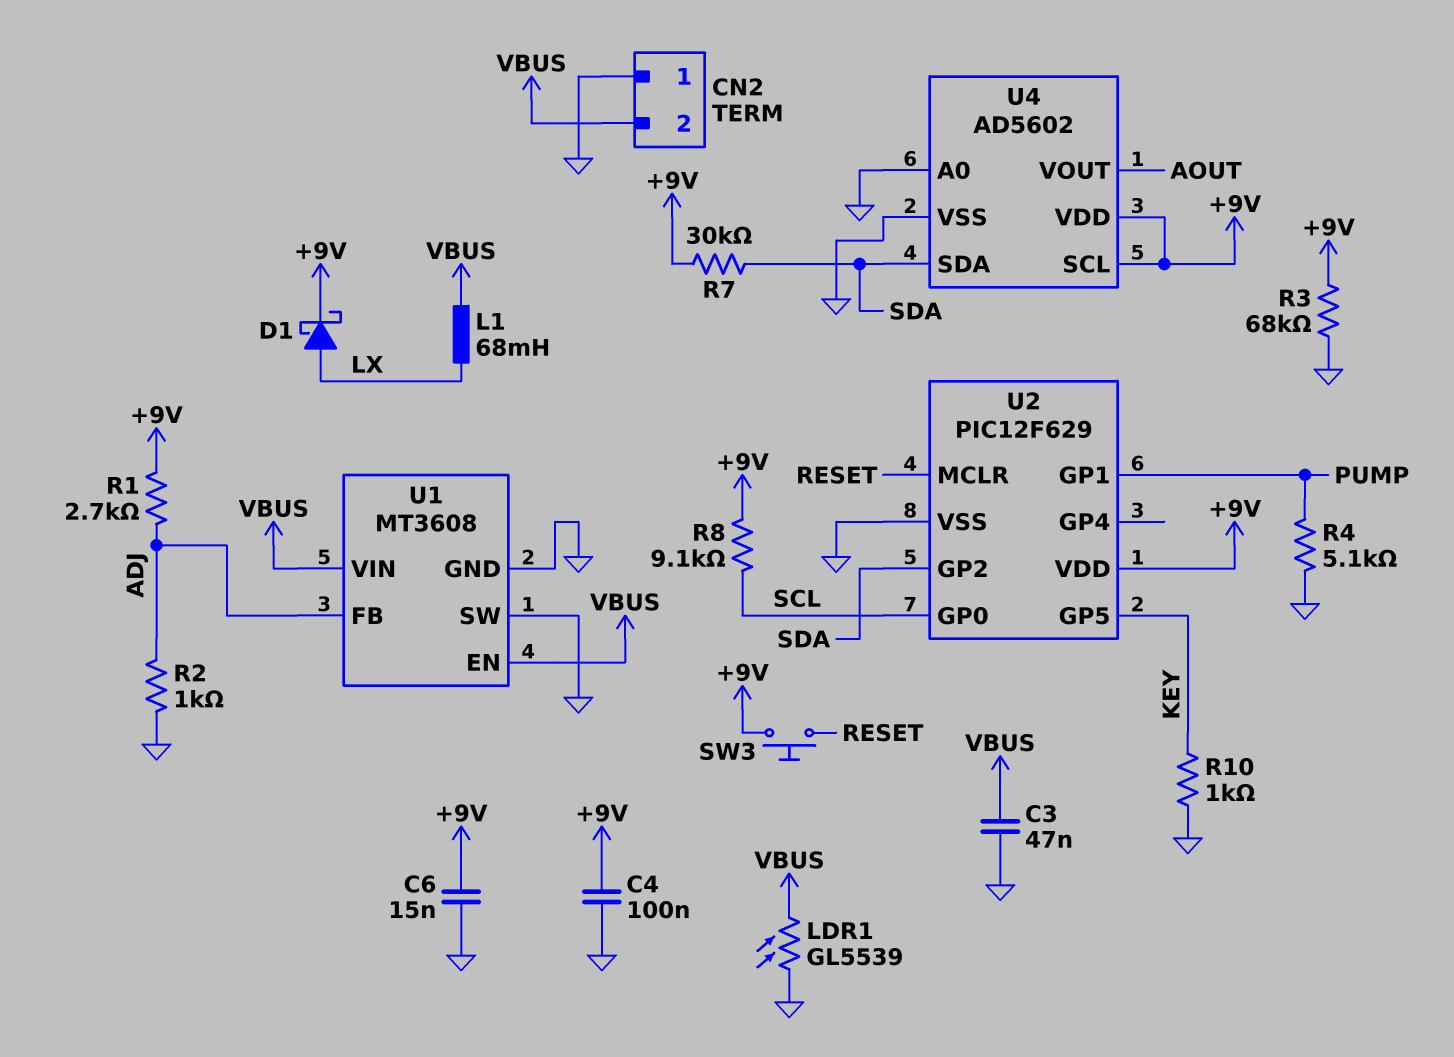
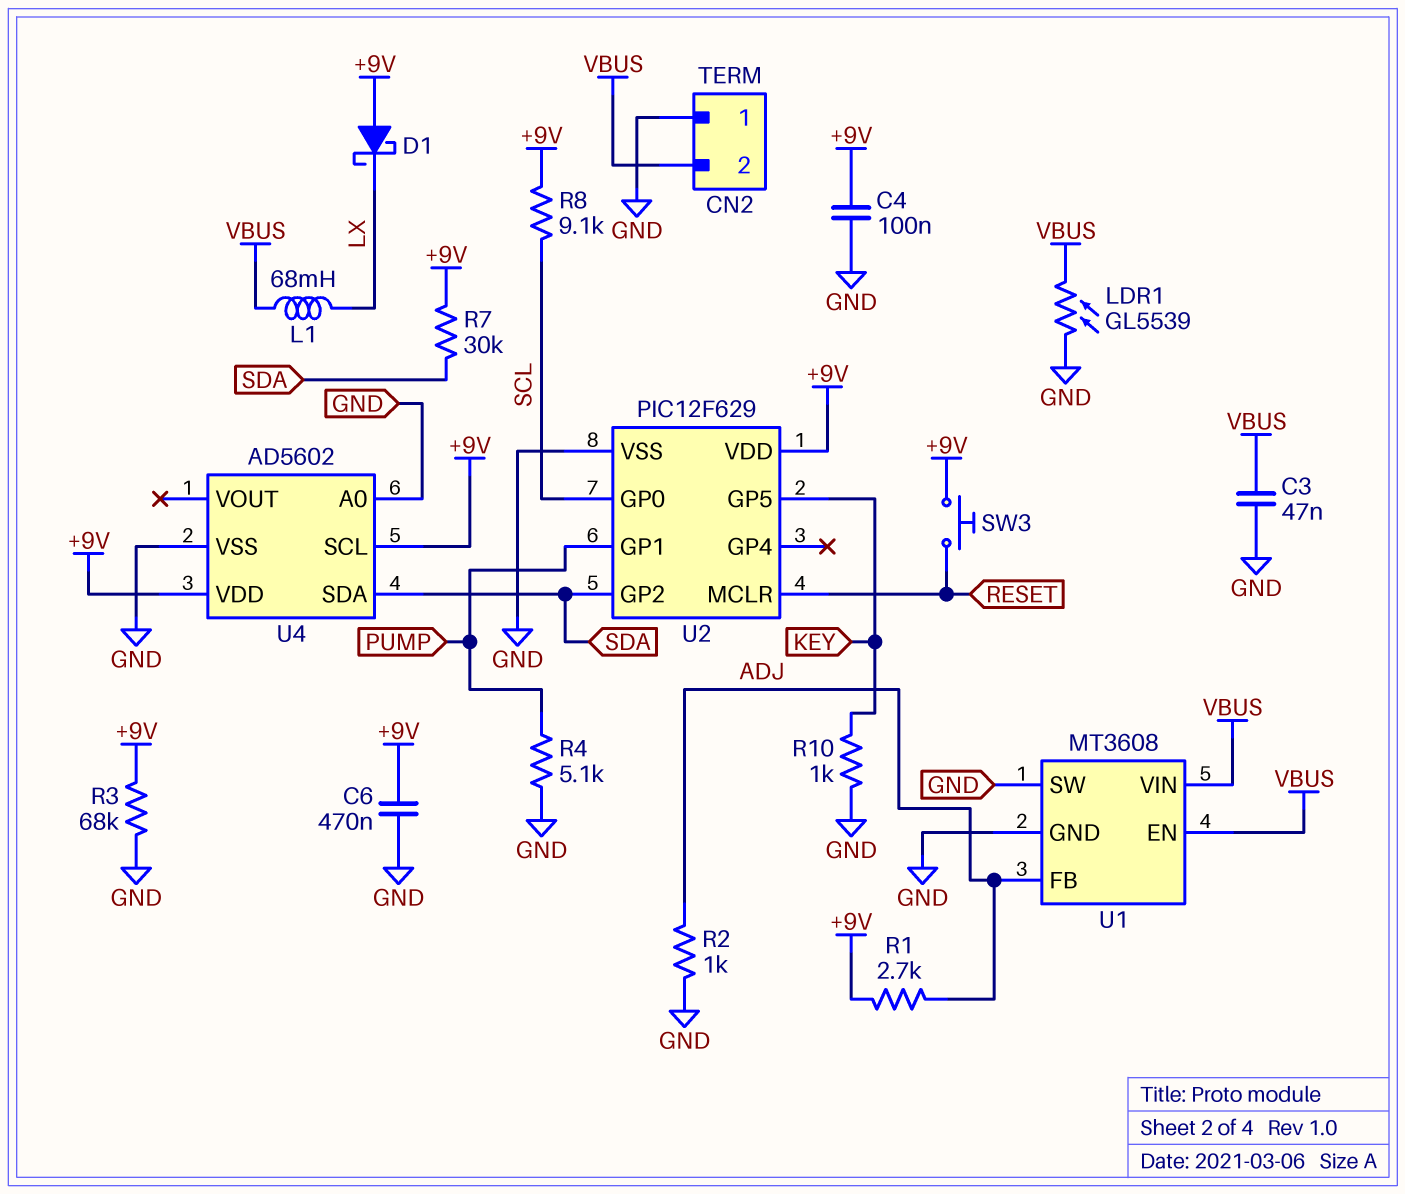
C6: 15nF (+9V, GND) -> 470nF (+9V, GND)
D1: schottky (A LX, K +9V) -> schottky (A +9V, K LX)
U4 pin VOUT: AOUT -> none

